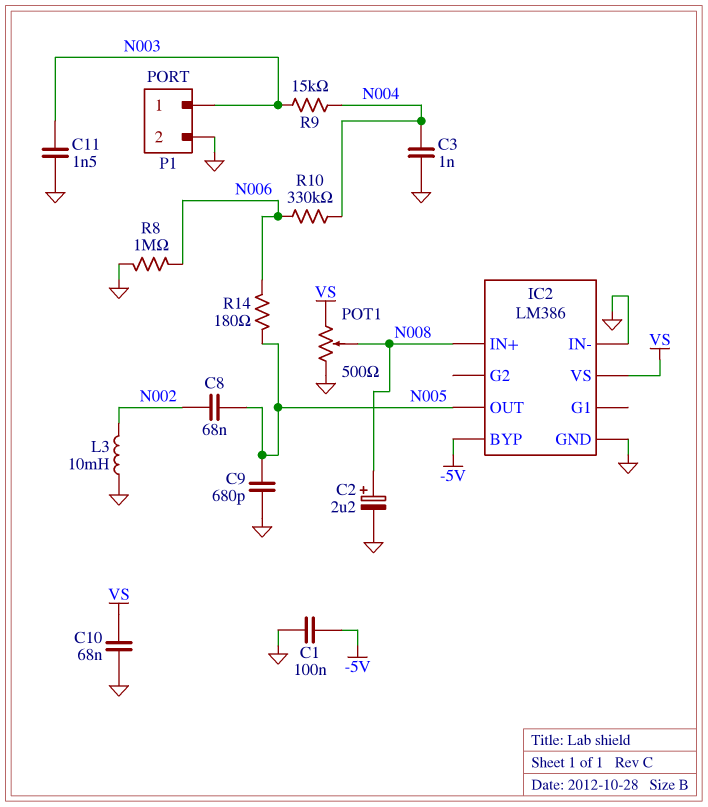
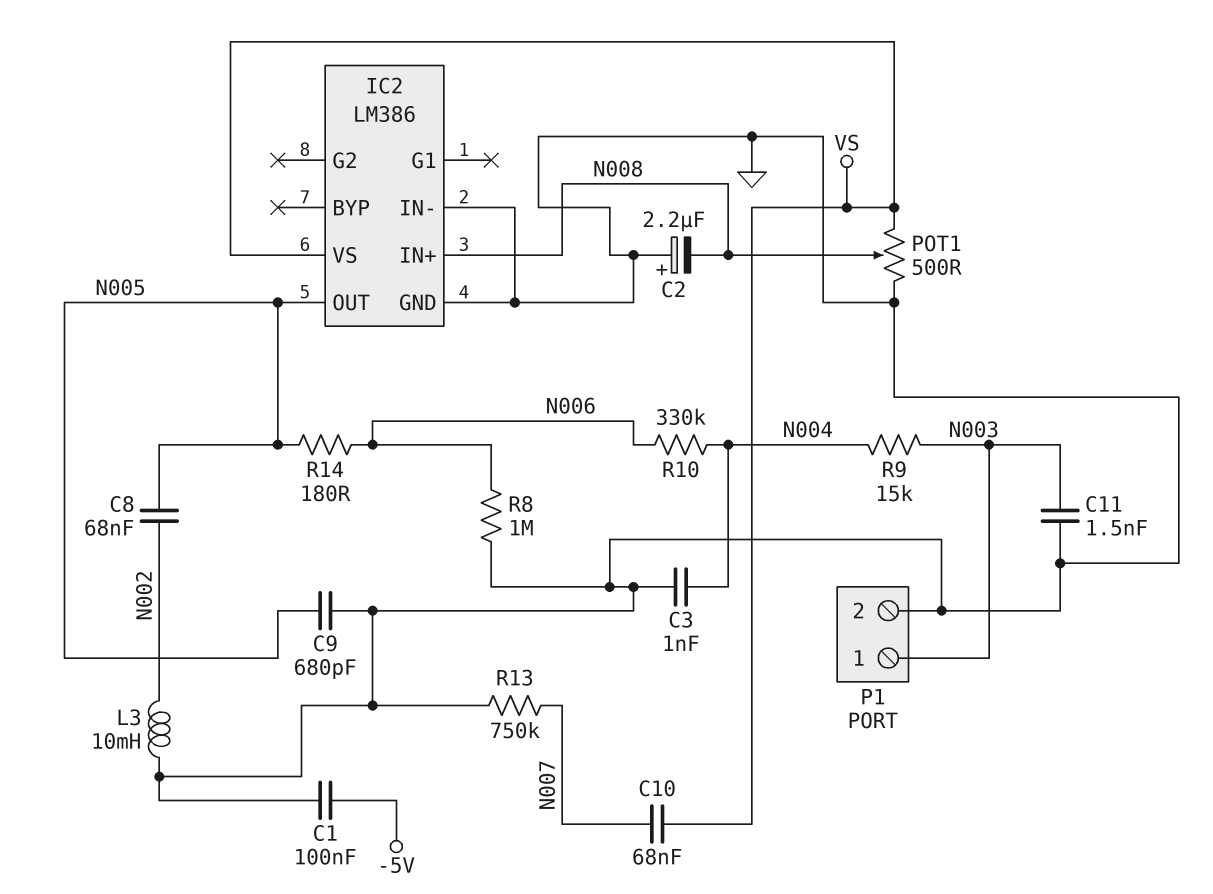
C2: 2.2uF (plus N008, minus GND) -> 2.2uF (plus GND, minus N008)
C10: 68nF (GND, VS) -> 68nF (N007, VS)
IC2 pin BYP: -5V -> none
R13: none -> 750k (GND, N007)

